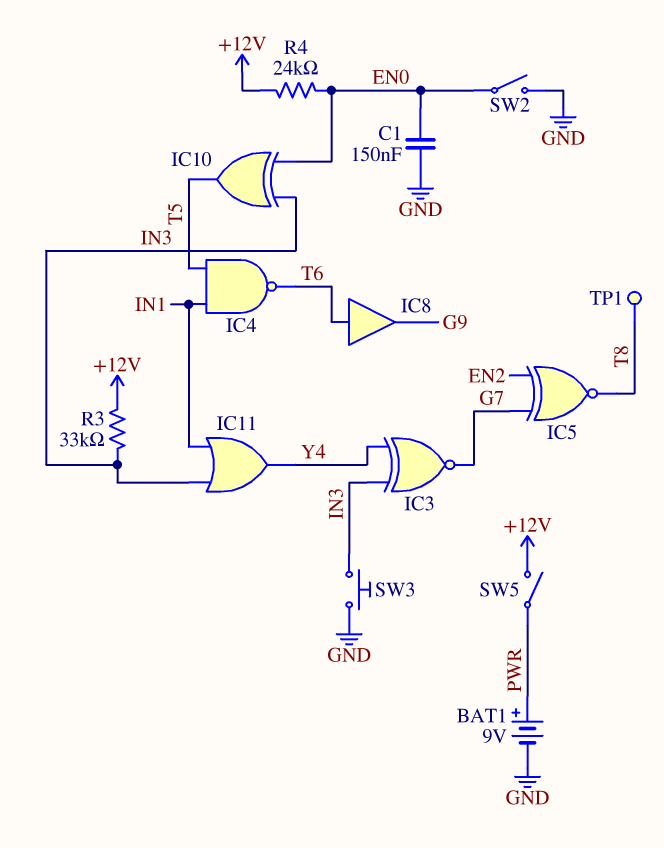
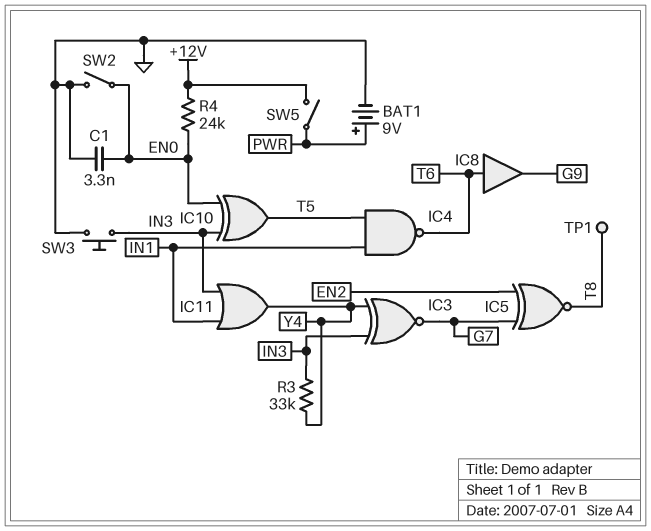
C1: 150nF (EN0, GND) -> 3.3nF (EN0, GND)
R3: 33k (+12V, IN3) -> 33k (IN3, Y4)

